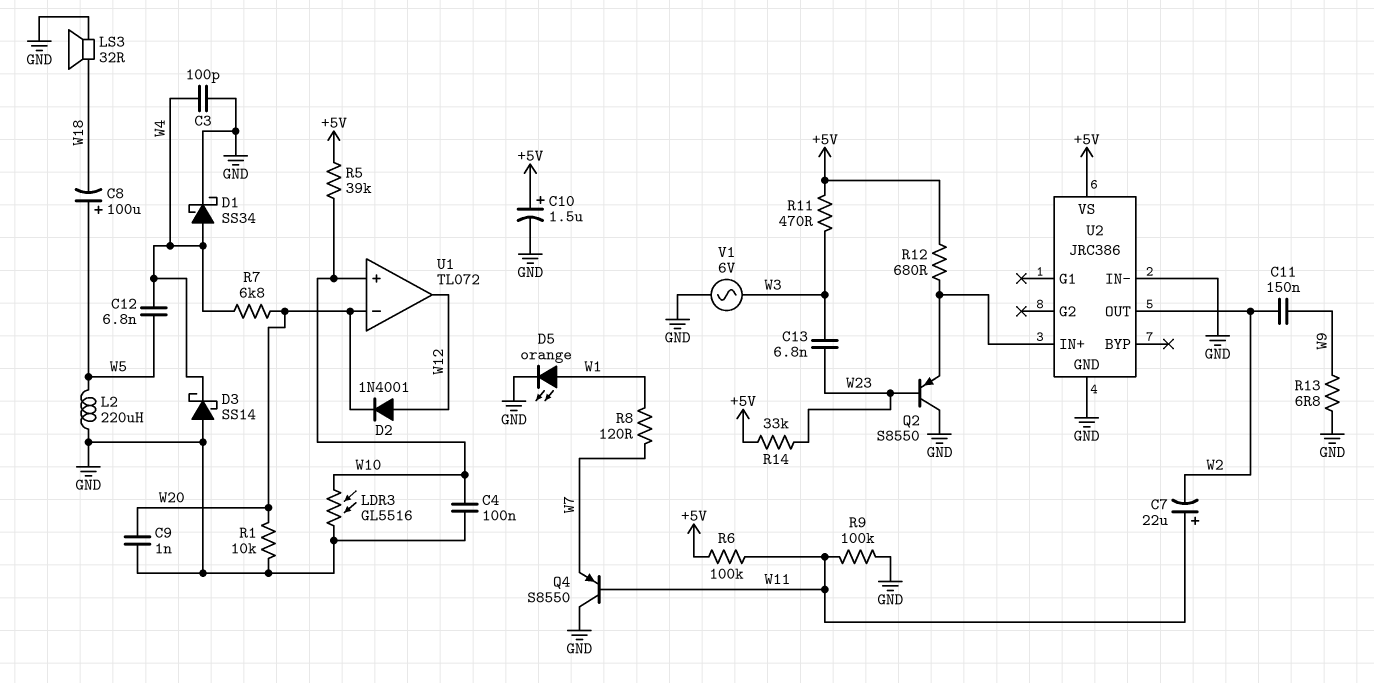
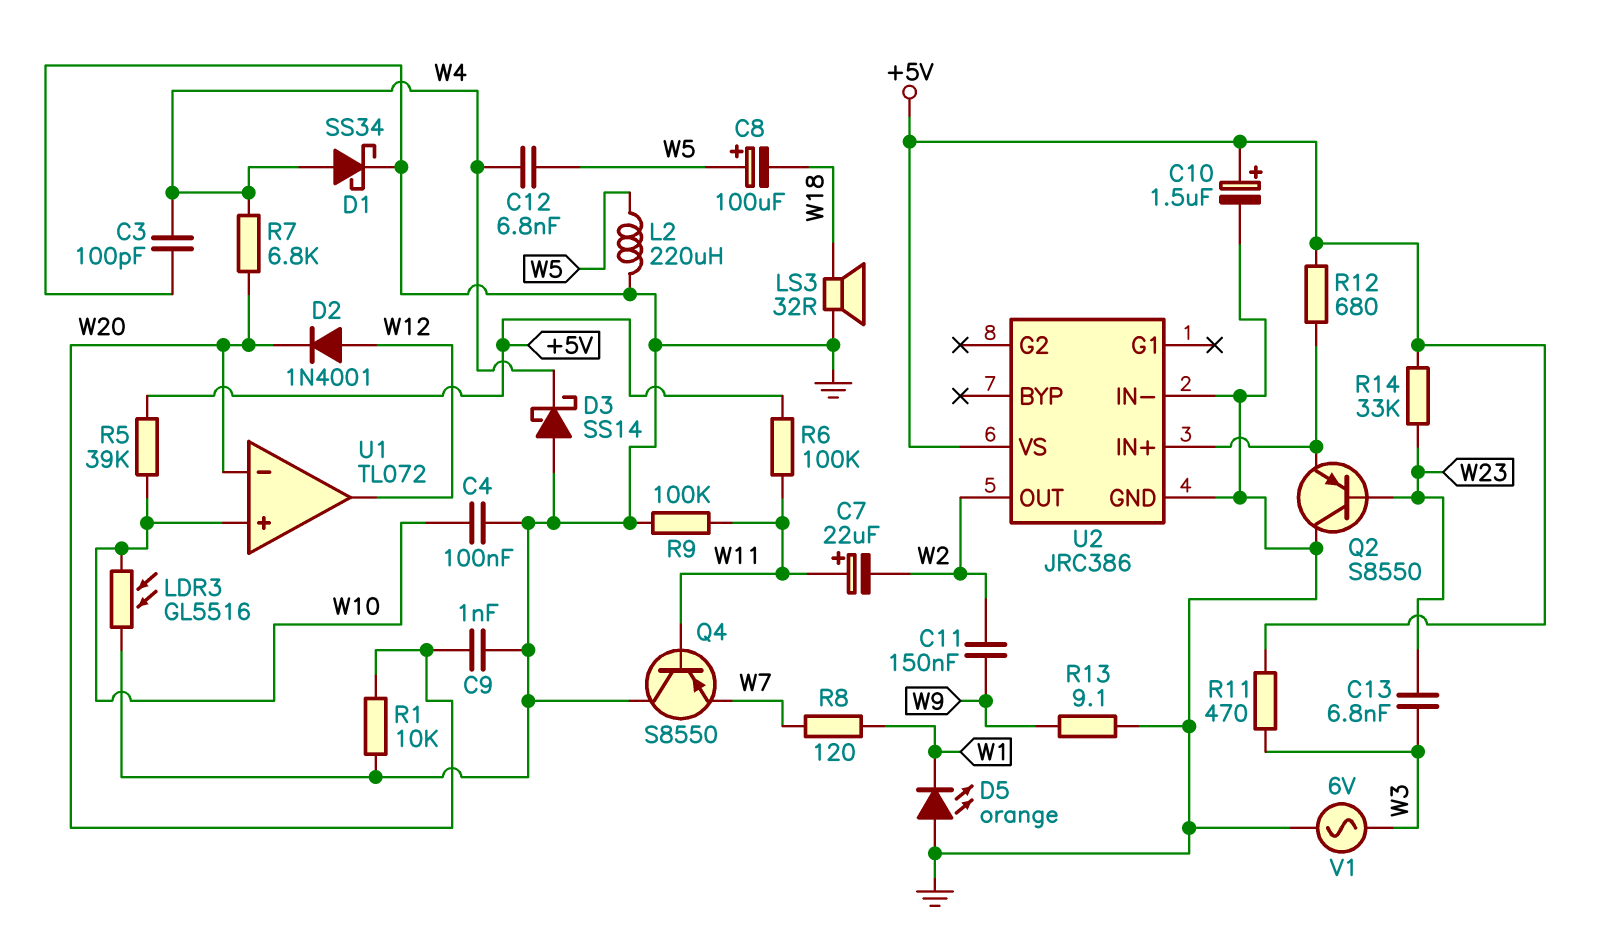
D5: LED orange (A W1, K GND) -> LED orange (A GND, K W1)
R13: 6.8 (GND, W9) -> 9.1 (GND, W9)

